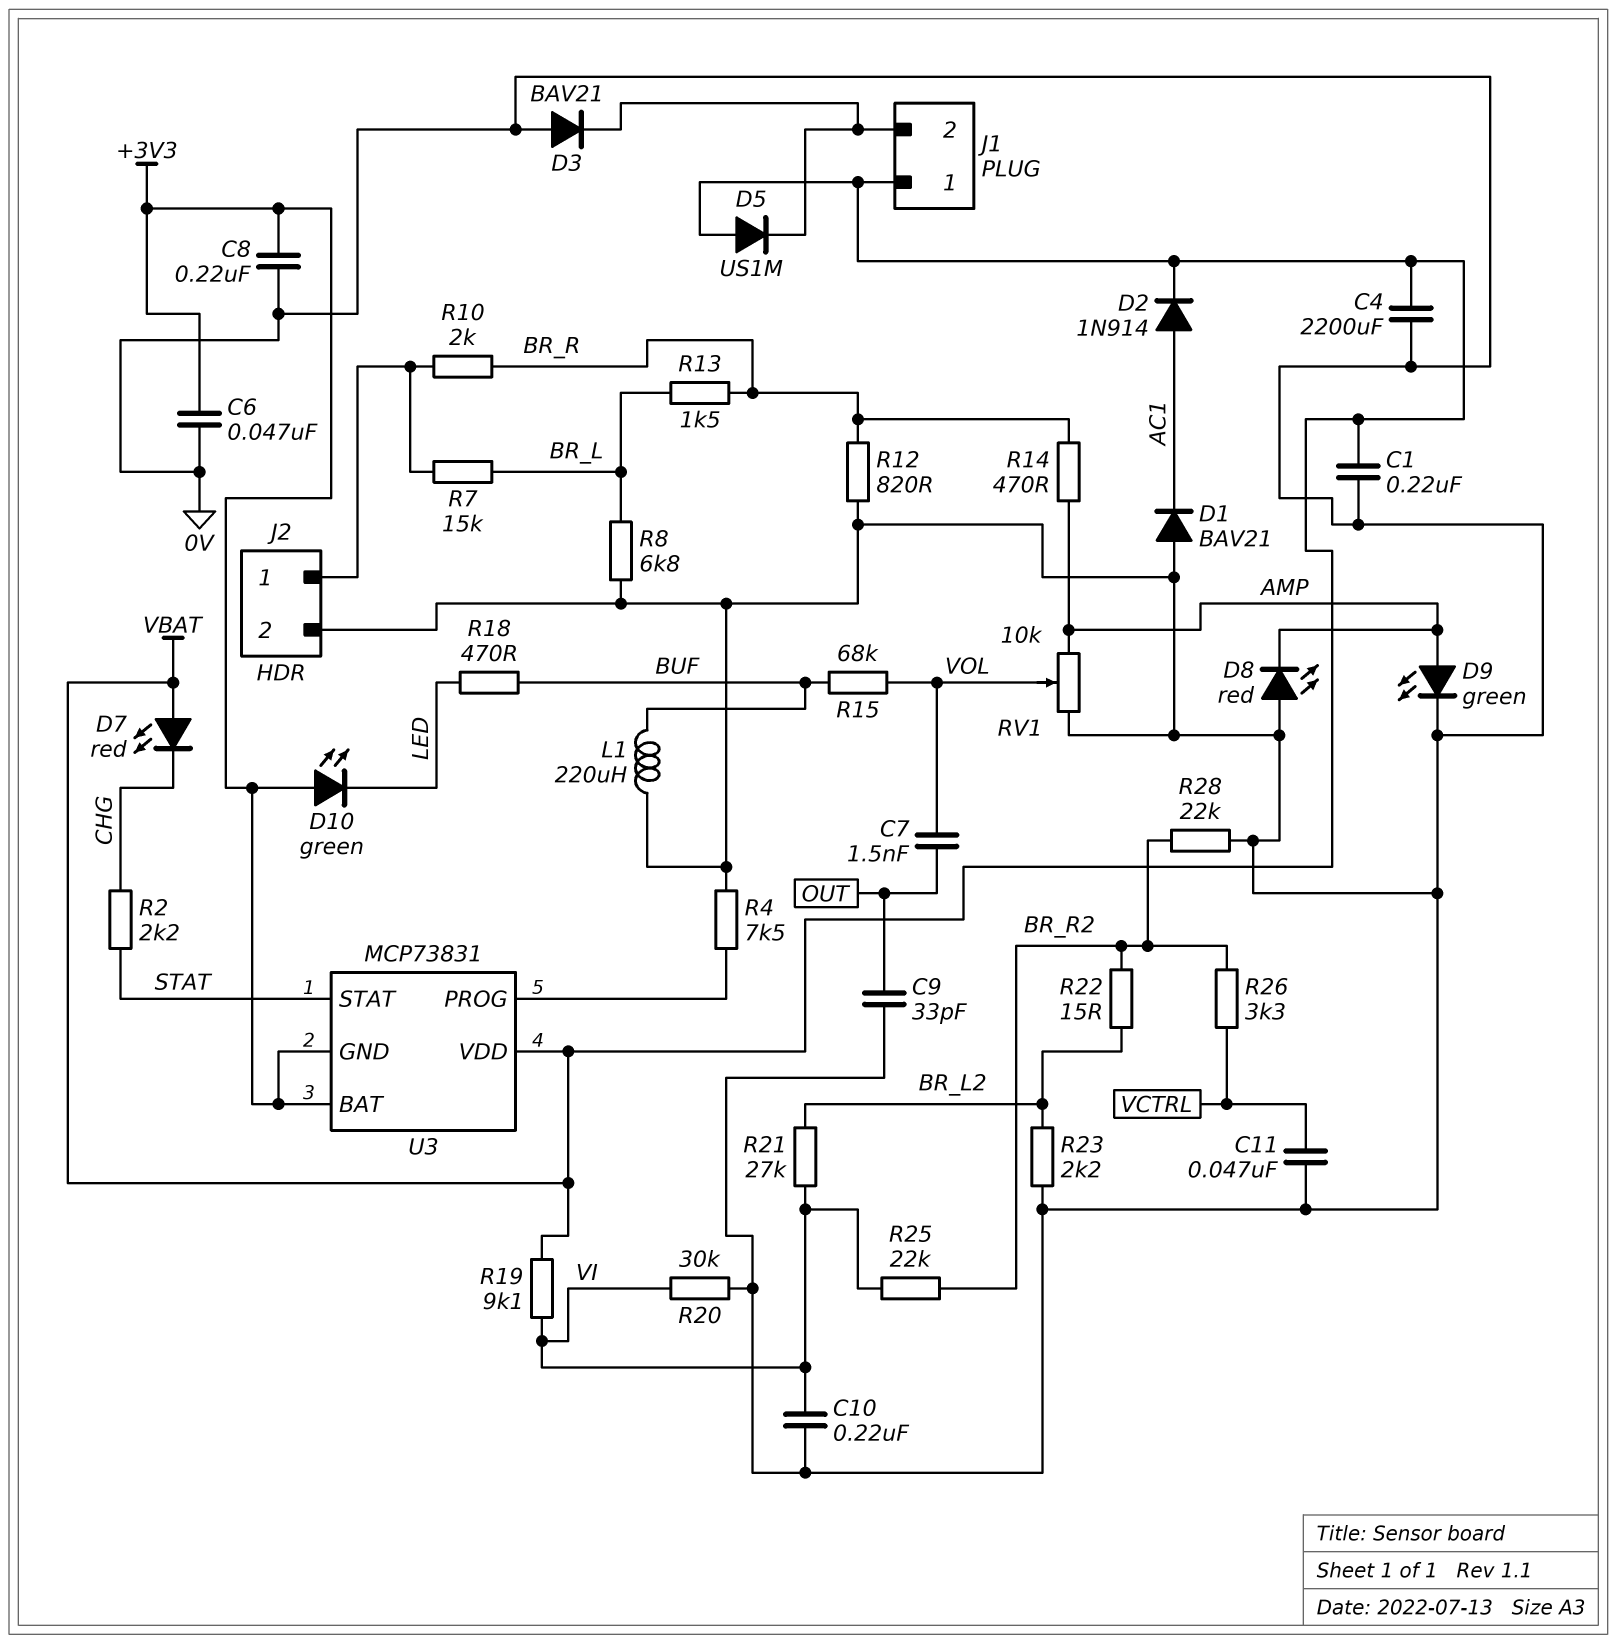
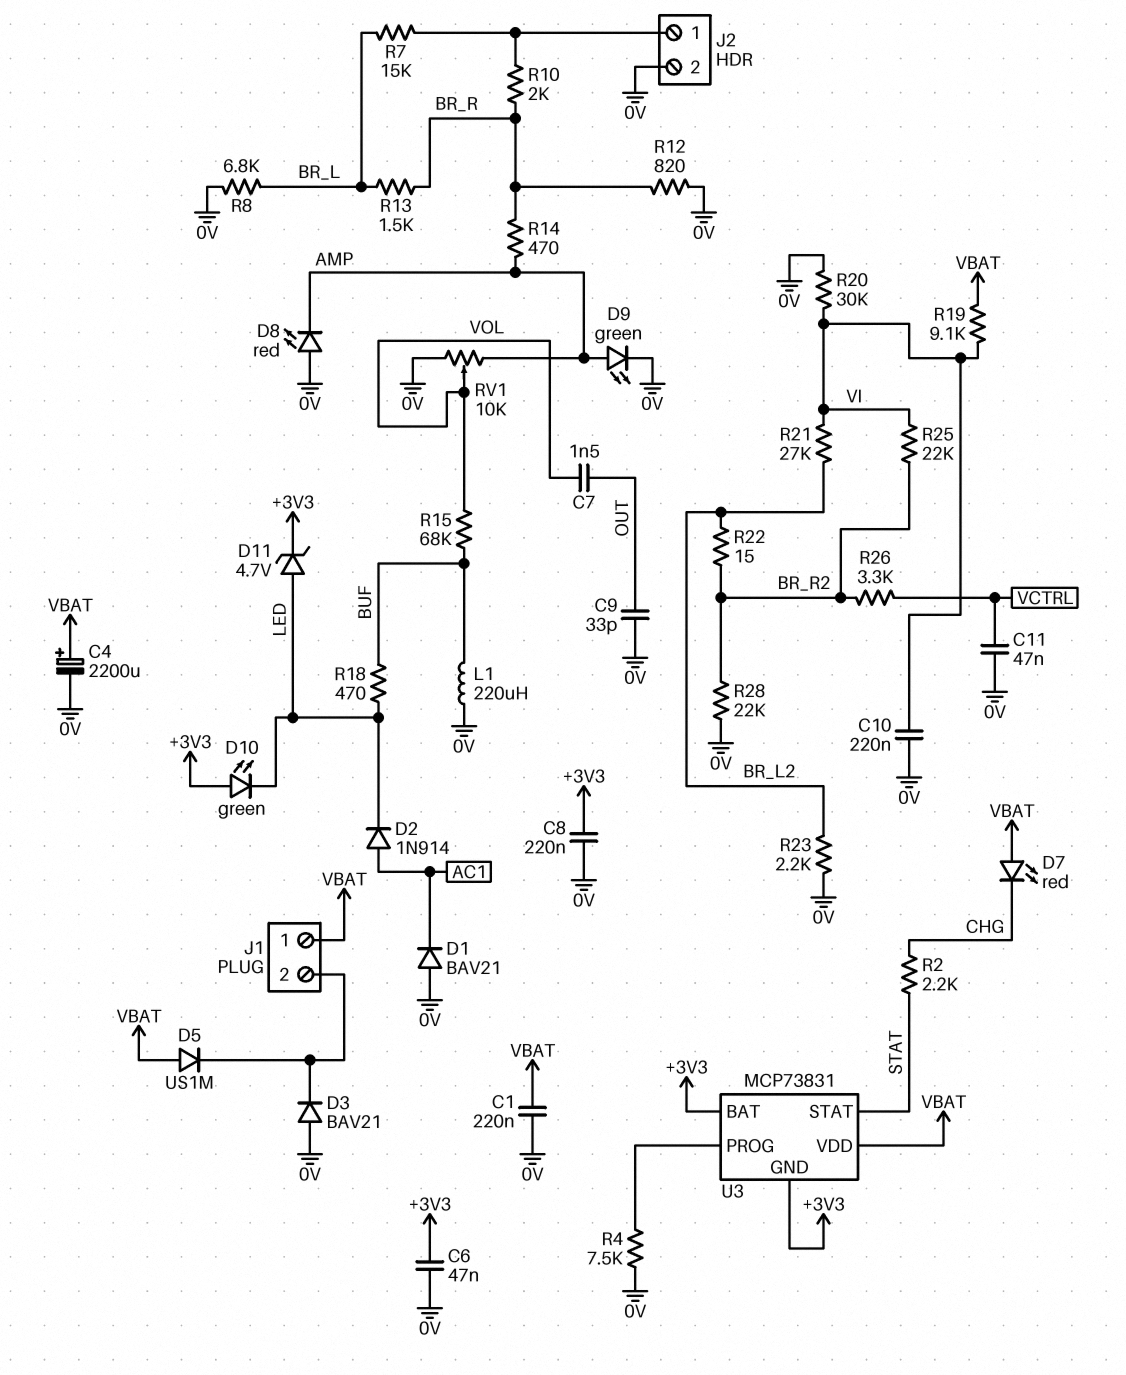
C4: 2200uF (0V, VBAT) -> 2200uF (plus VBAT, minus 0V)
D2: diode 1N914 (A AC1, K VBAT) -> diode 1N914 (A AC1, K LED)
D11: none -> zener 4.7V (A LED, K +3V3)

